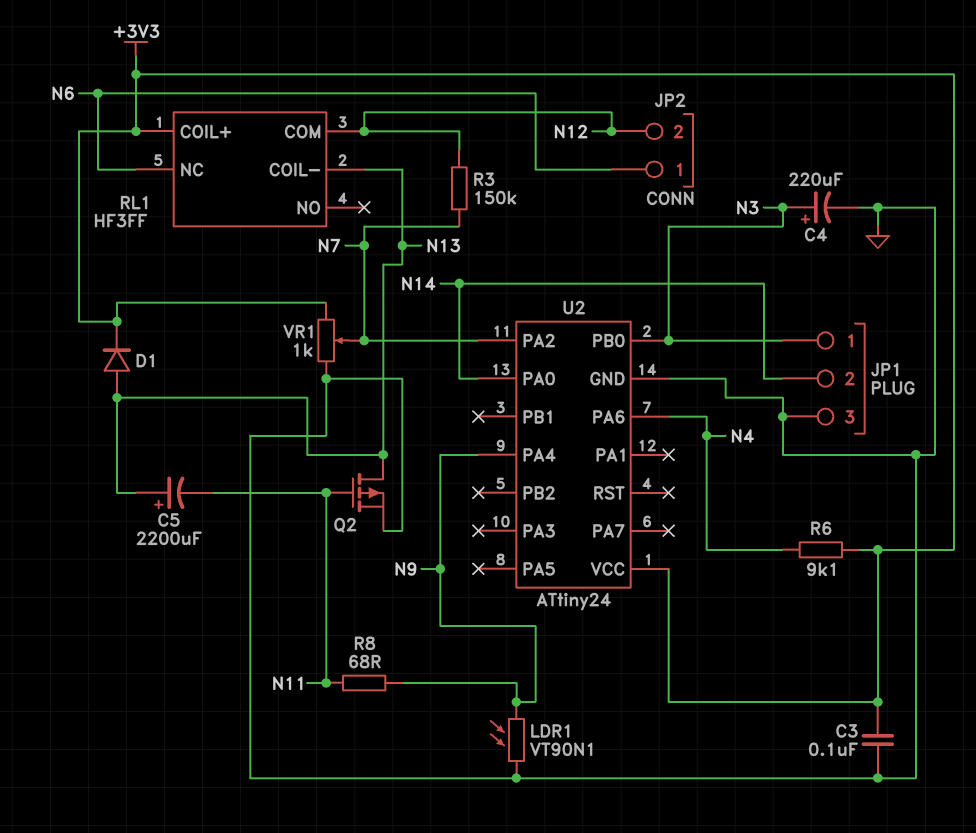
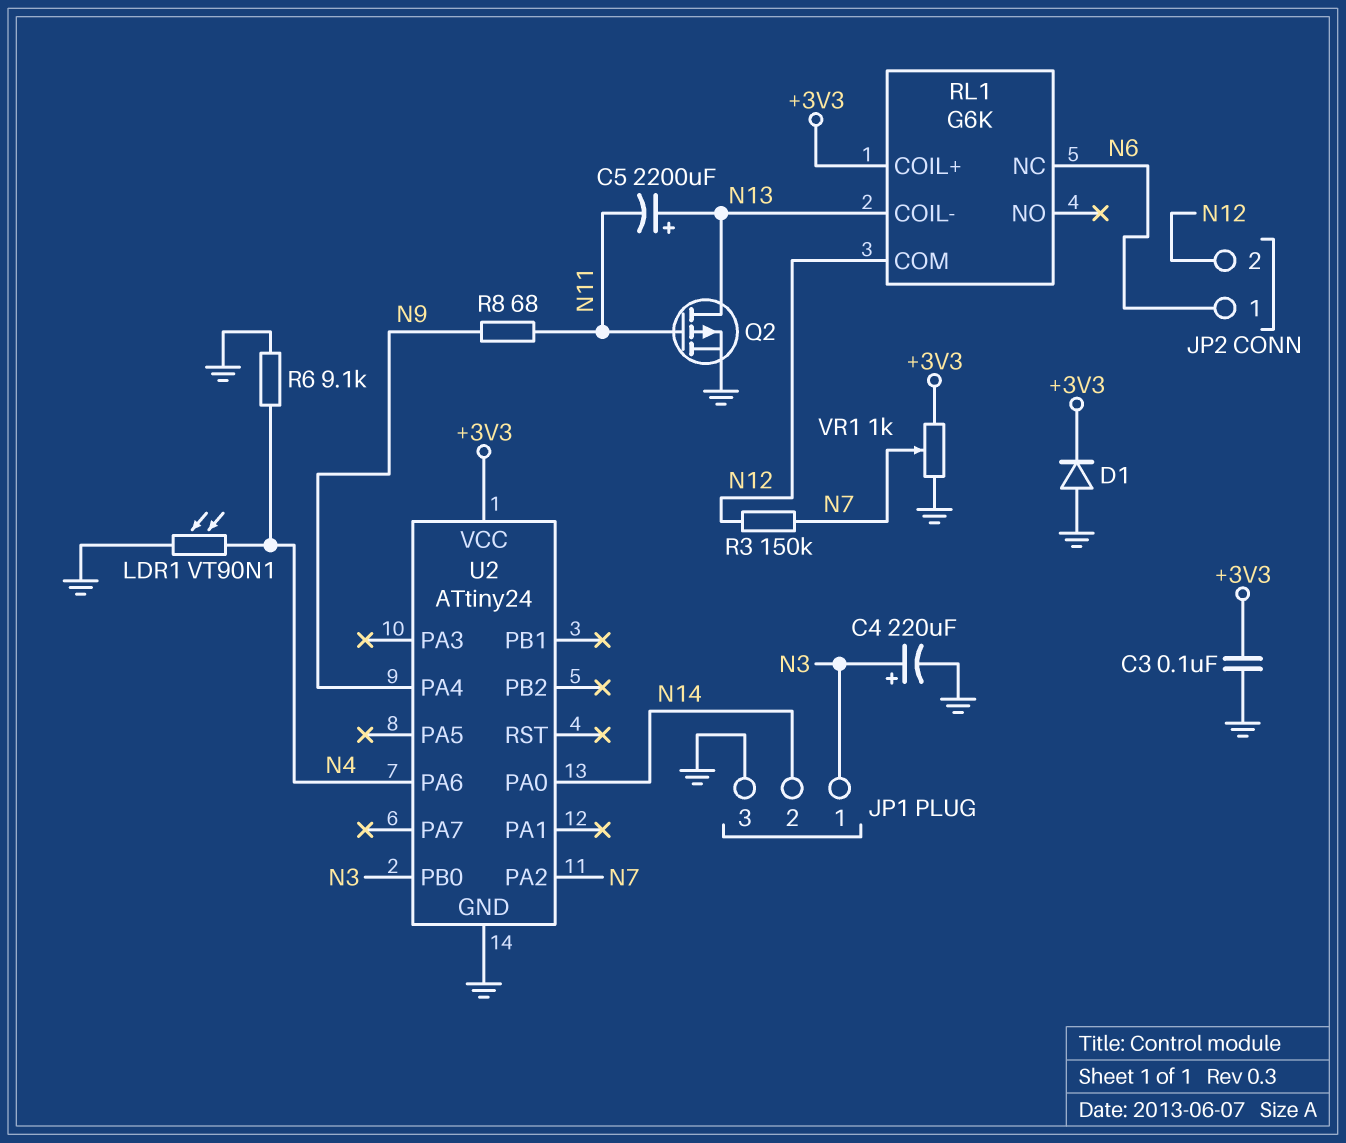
D1: diode (A N13, K +3V3) -> diode (A GND, K +3V3)
LDR1: VT90N1 (GND, N9) -> VT90N1 (GND, N4)
R6: 9.1k (+3V3, N4) -> 9.1k (GND, N4)
RL1: HF3FF -> G6K

